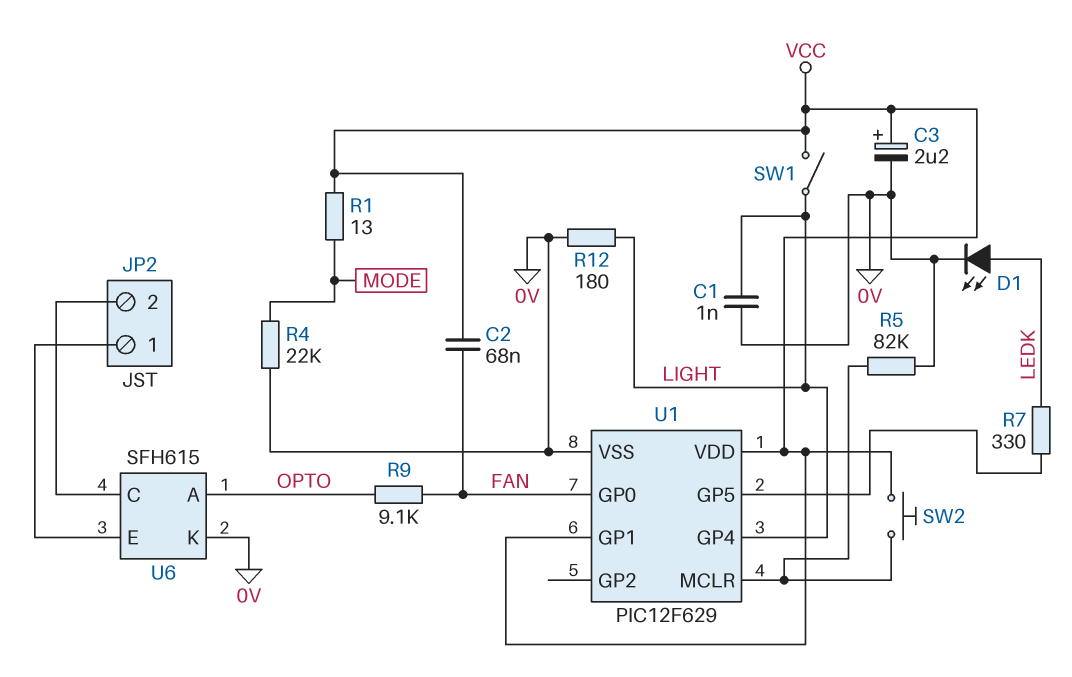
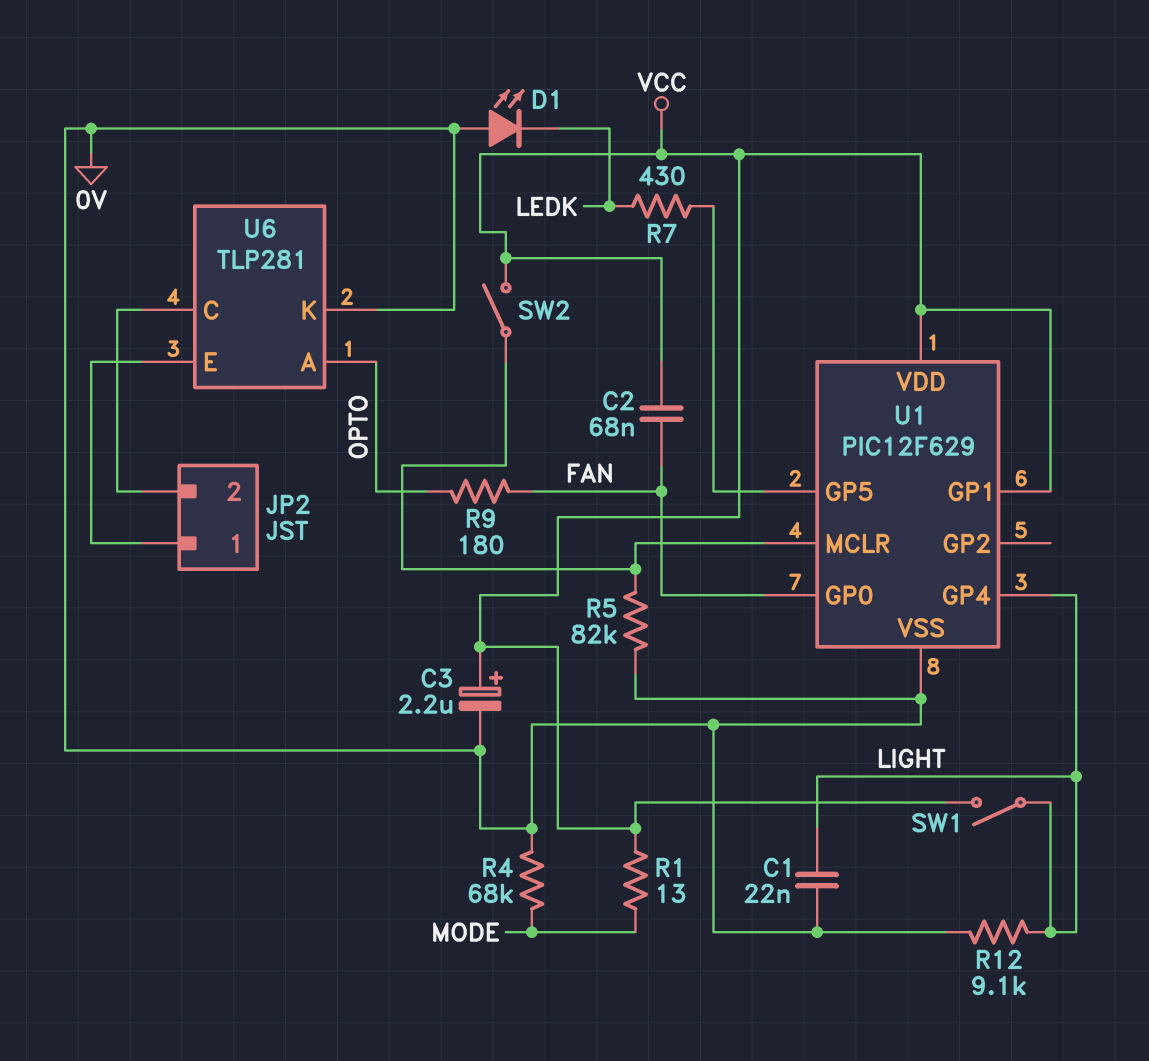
C1: 1nF (0V, LIGHT) -> 22nF (0V, LIGHT)
D1: LED (A LEDK, K 0V) -> LED (A 0V, K LEDK)
R4: 22k (0V, MODE) -> 68k (0V, MODE)
R7: 330 (LEDK, U1/GP5) -> 430 (LEDK, U1/GP5)
R9: 9.1k (FAN, OPTO) -> 180 (FAN, OPTO)
R12: 180 (0V, LIGHT) -> 9.1k (0V, LIGHT)
SW2: button (U1/MCLR, VCC) -> switch (U1/MCLR, VCC)
U6: SFH615 -> TLP281

